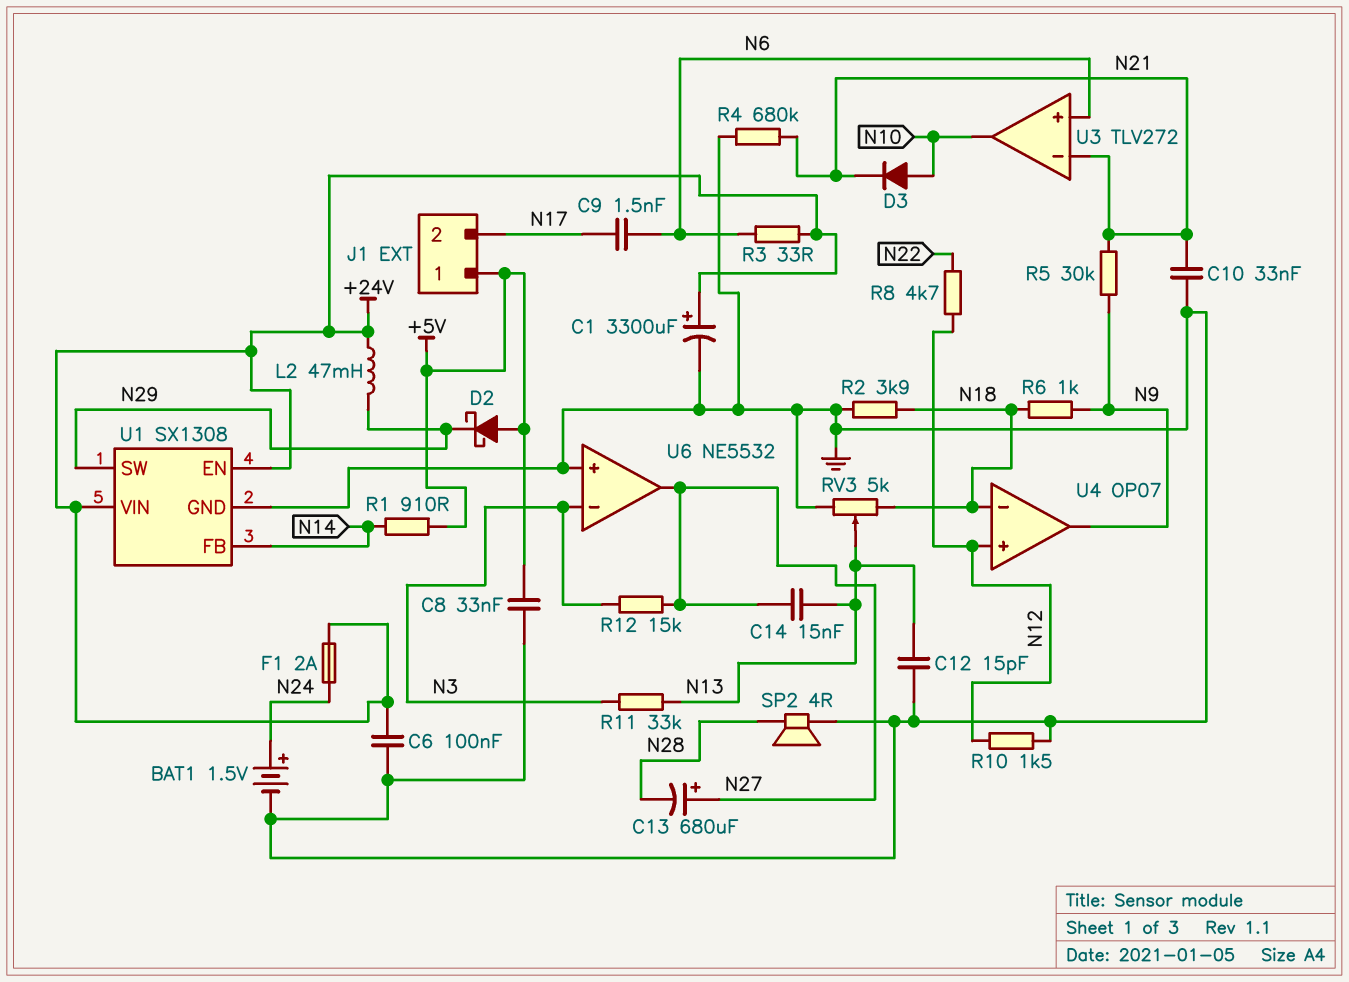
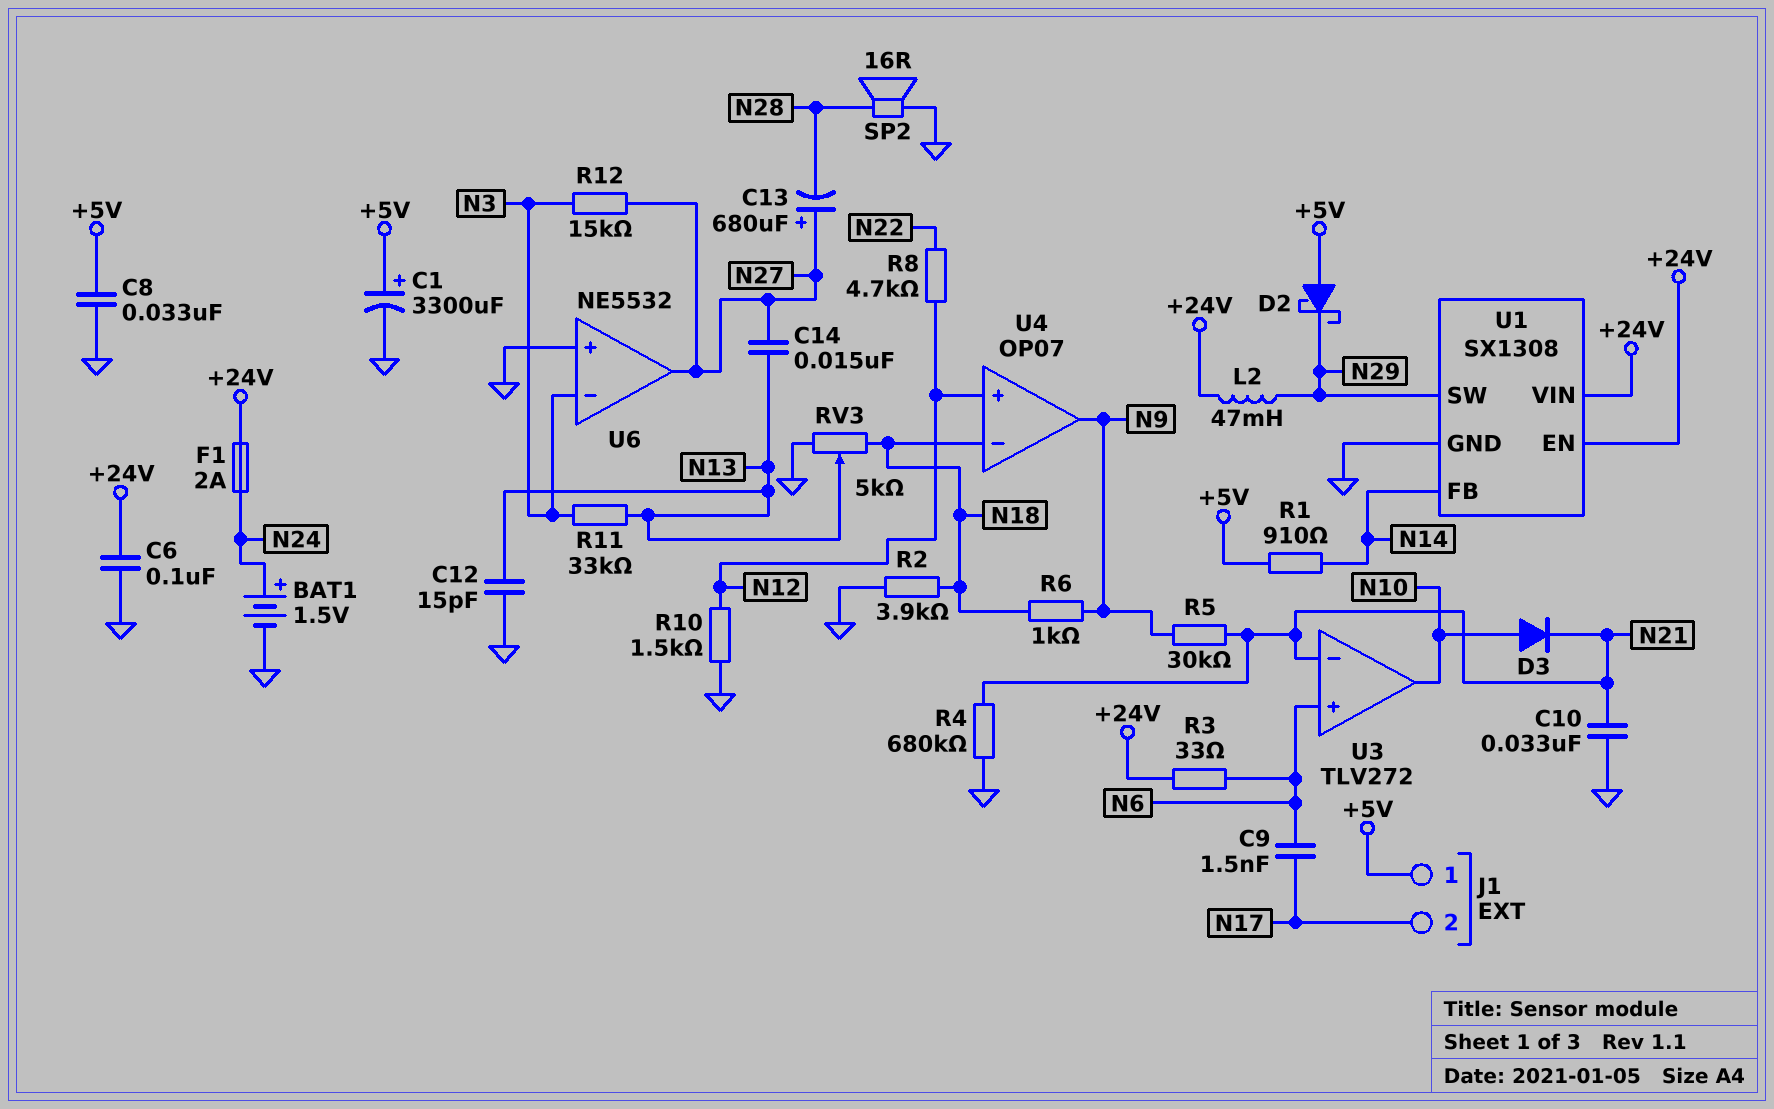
C1: 3300uF (plus +24V, minus GND) -> 3300uF (plus +5V, minus GND)
SP2: speaker 4R (GND, N28) -> speaker 16R (GND, N28)

